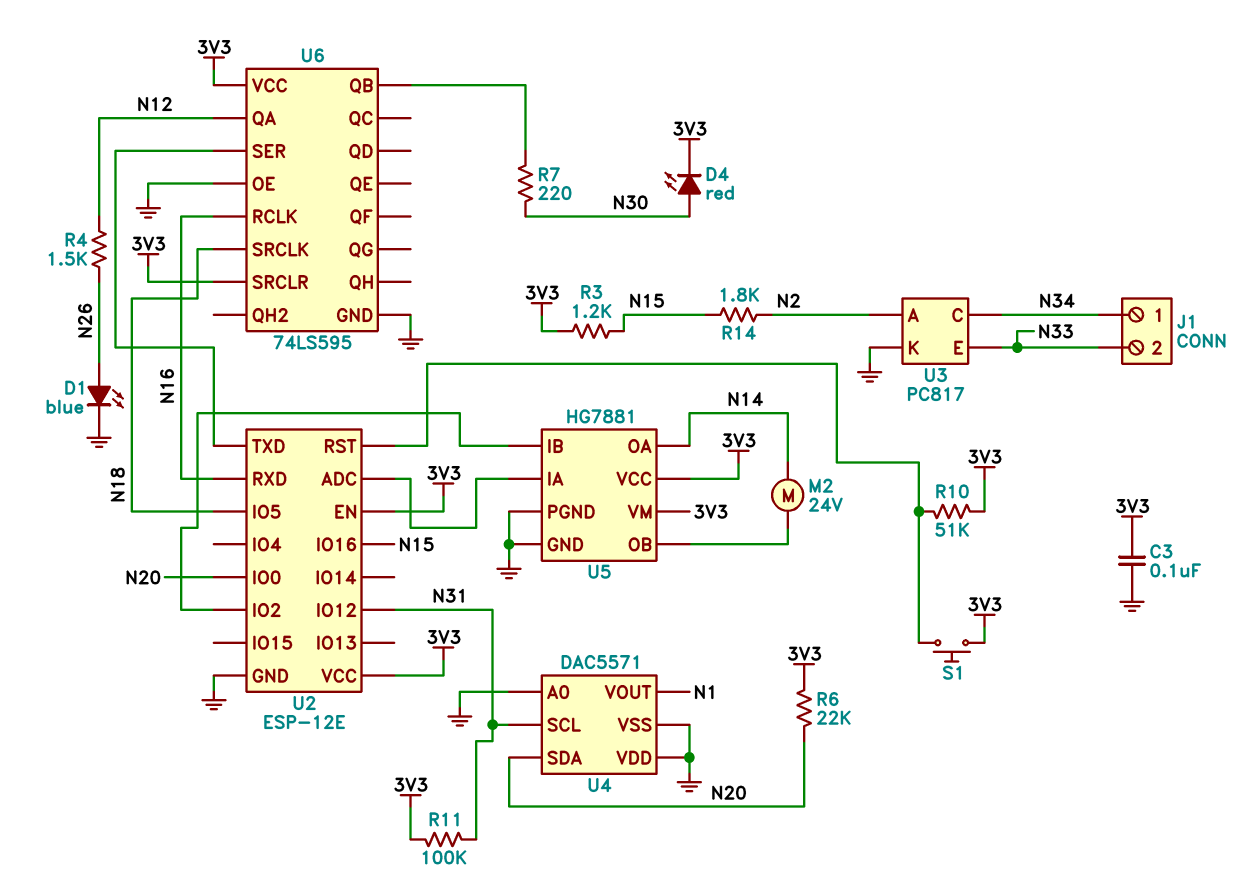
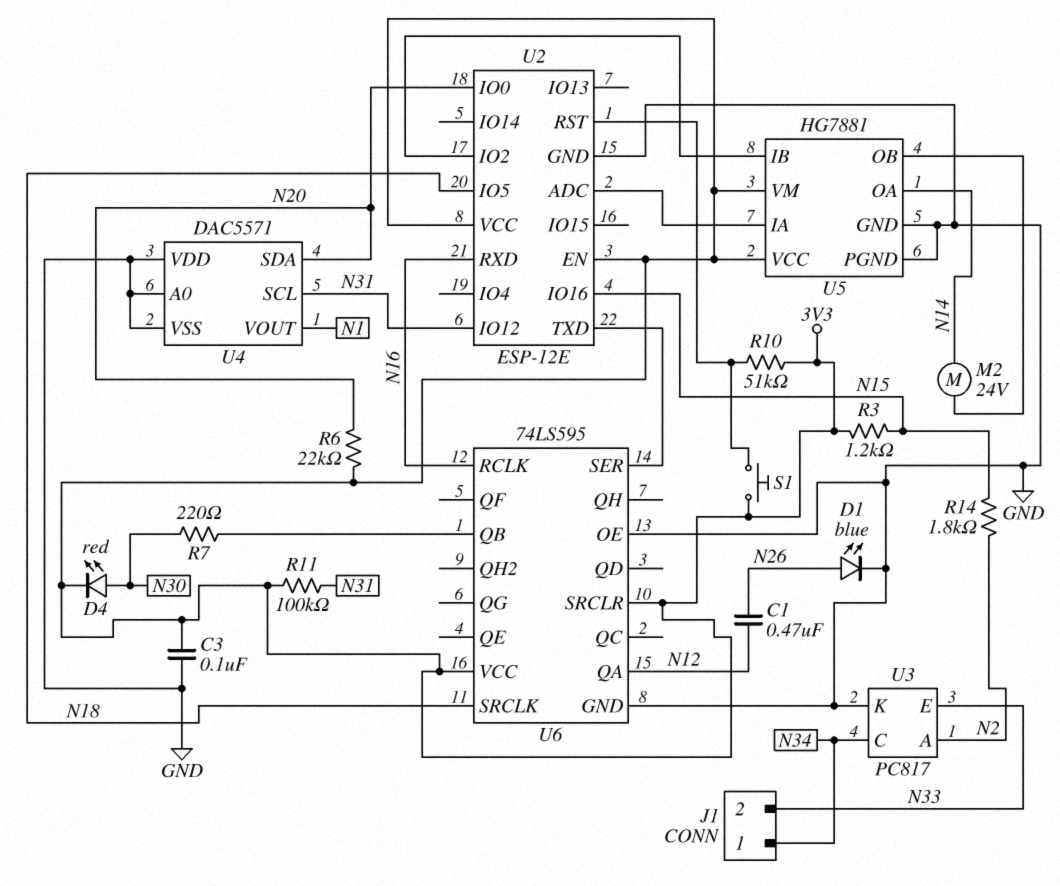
C1: none -> 470nF (N12, N26)
R4: 1.5k (N12, N26) -> none

